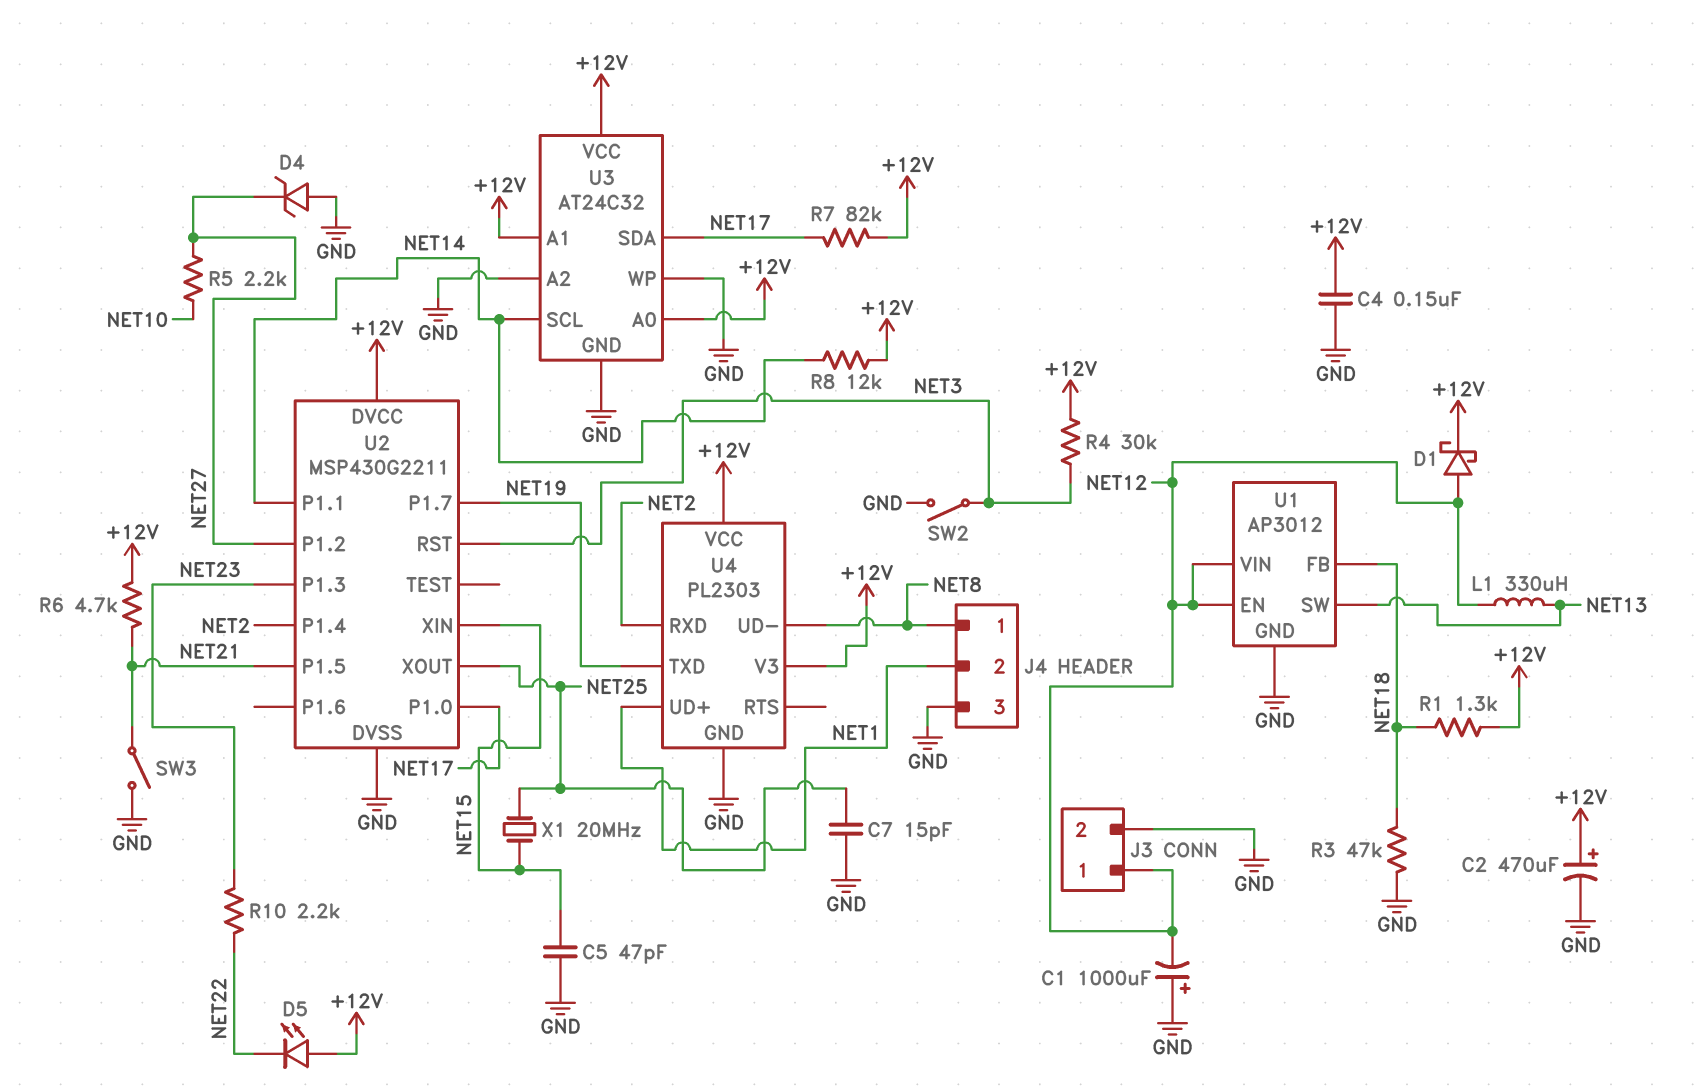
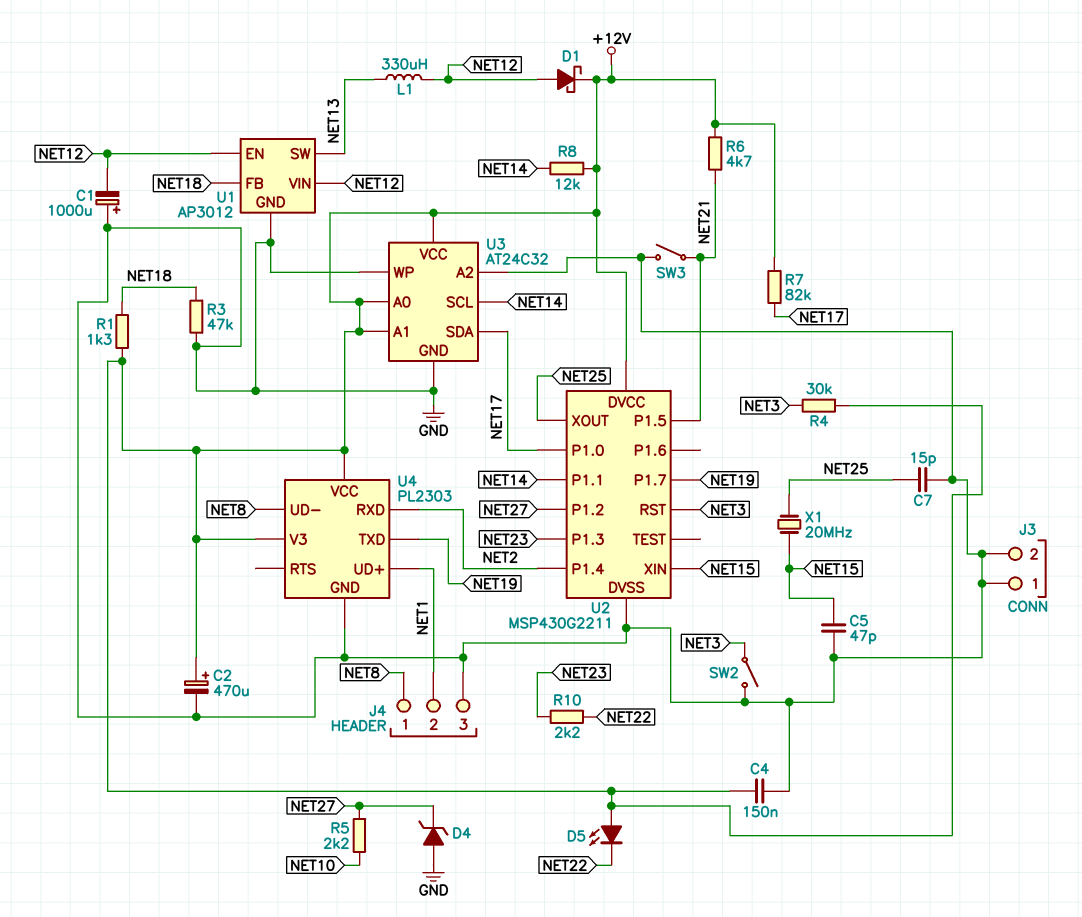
J3 pin 1: NET12 -> GND

